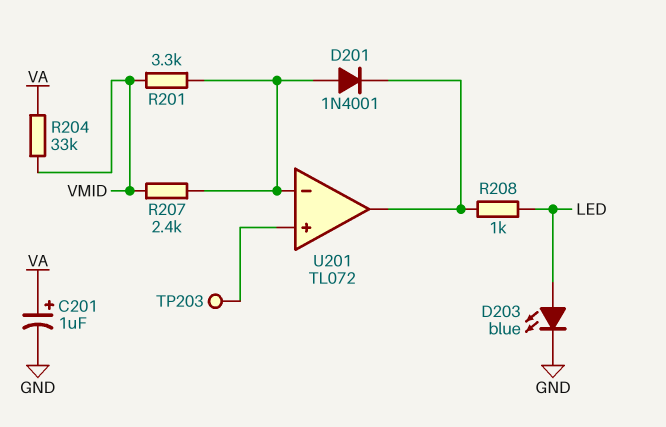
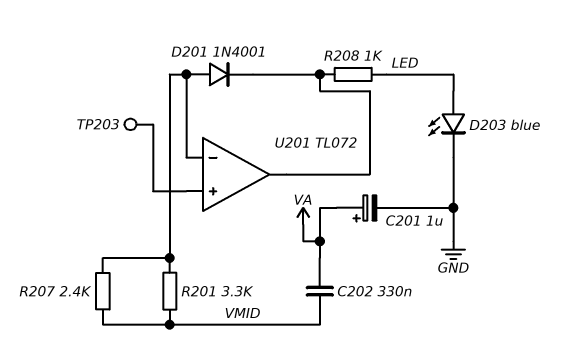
C202: none -> 330nF (VA, VMID)
R204: 33k (VA, VMID) -> none

